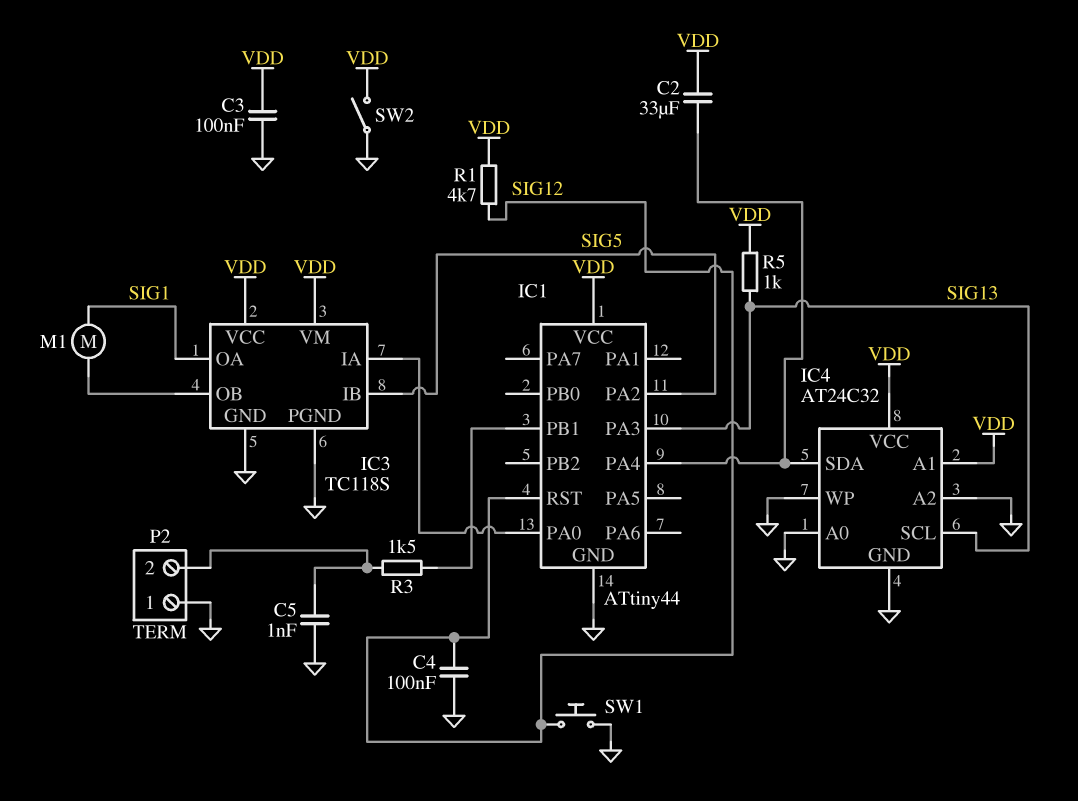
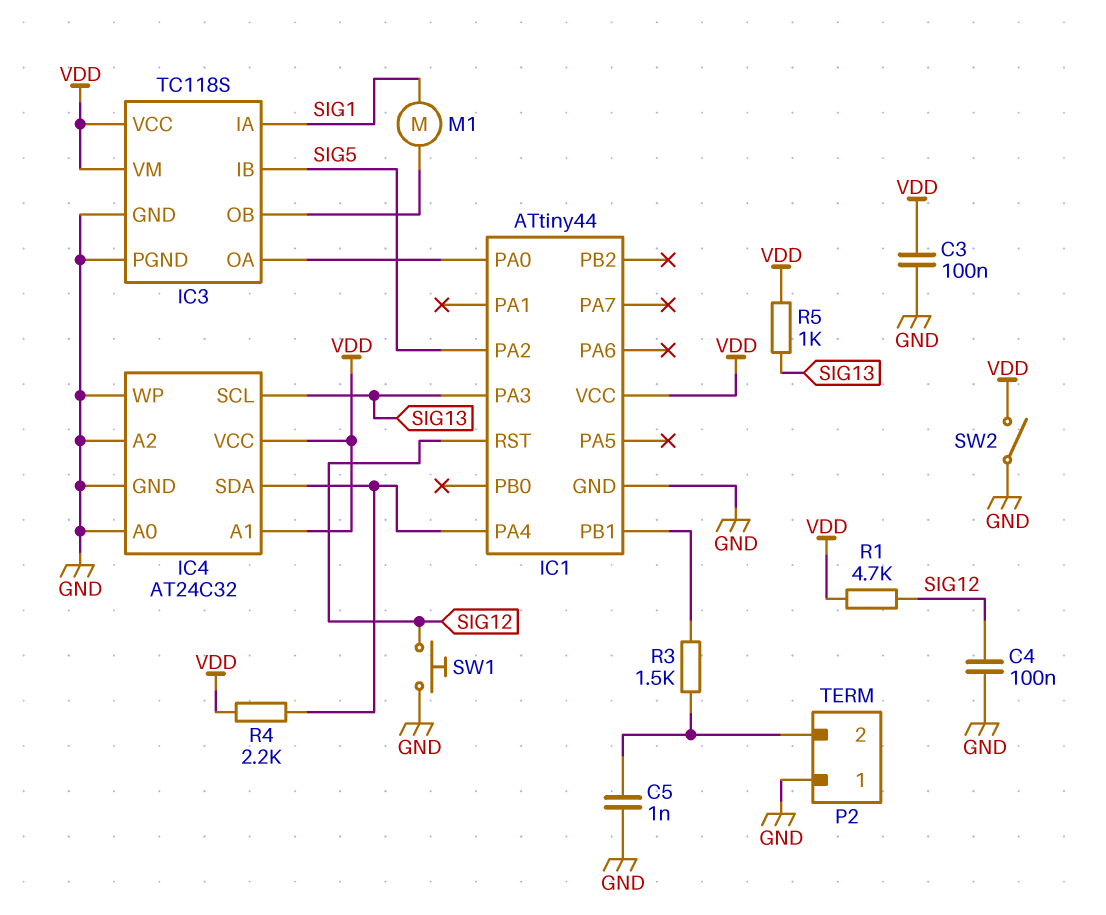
C2: 33uF (IC1/PA4, VDD) -> none
IC3 pin IA: IC1/PA0 -> SIG1
IC3 pin OA: SIG1 -> IC1/PA0
R4: none -> 2.2k (IC1/PA4, VDD)

